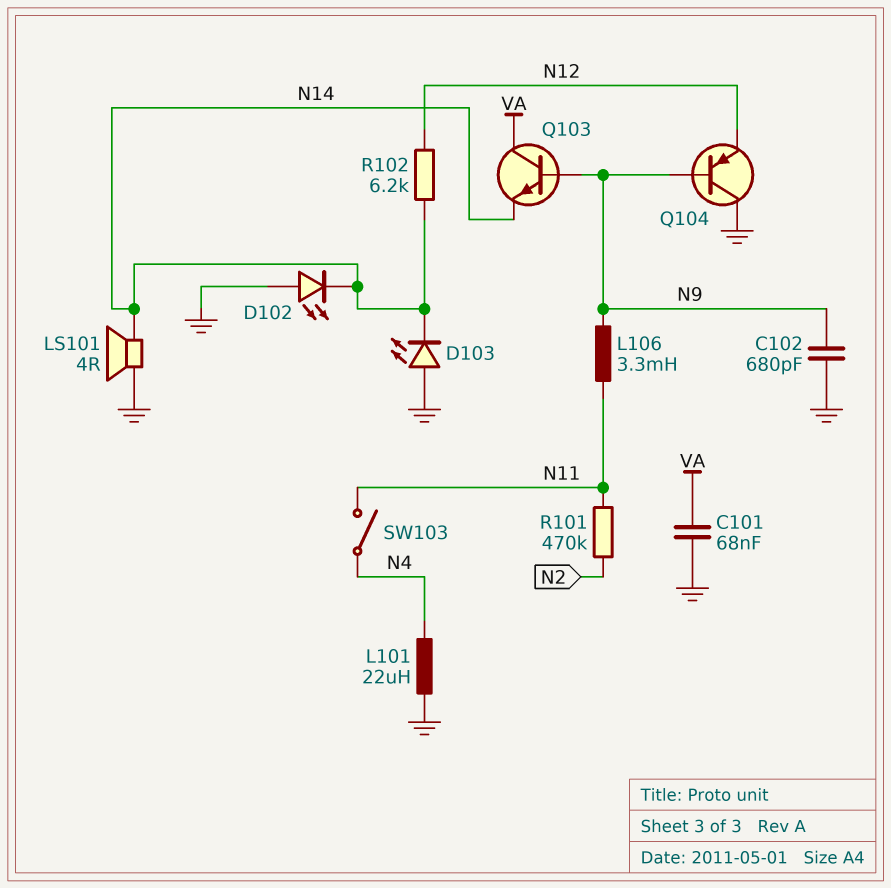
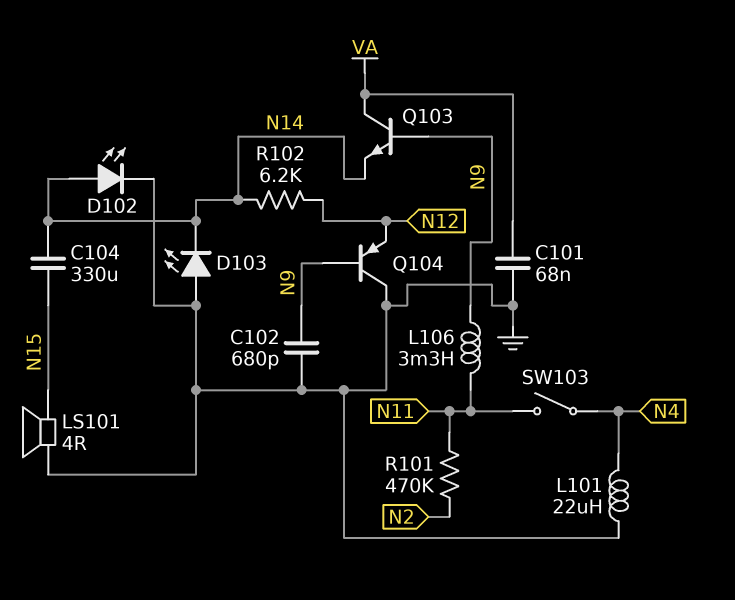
C104: none -> 330uF (N14, N15)
D102: LED (A GND, K N14) -> LED (A N14, K GND)
LS101: speaker 4R (GND, N14) -> speaker 4R (GND, N15)

